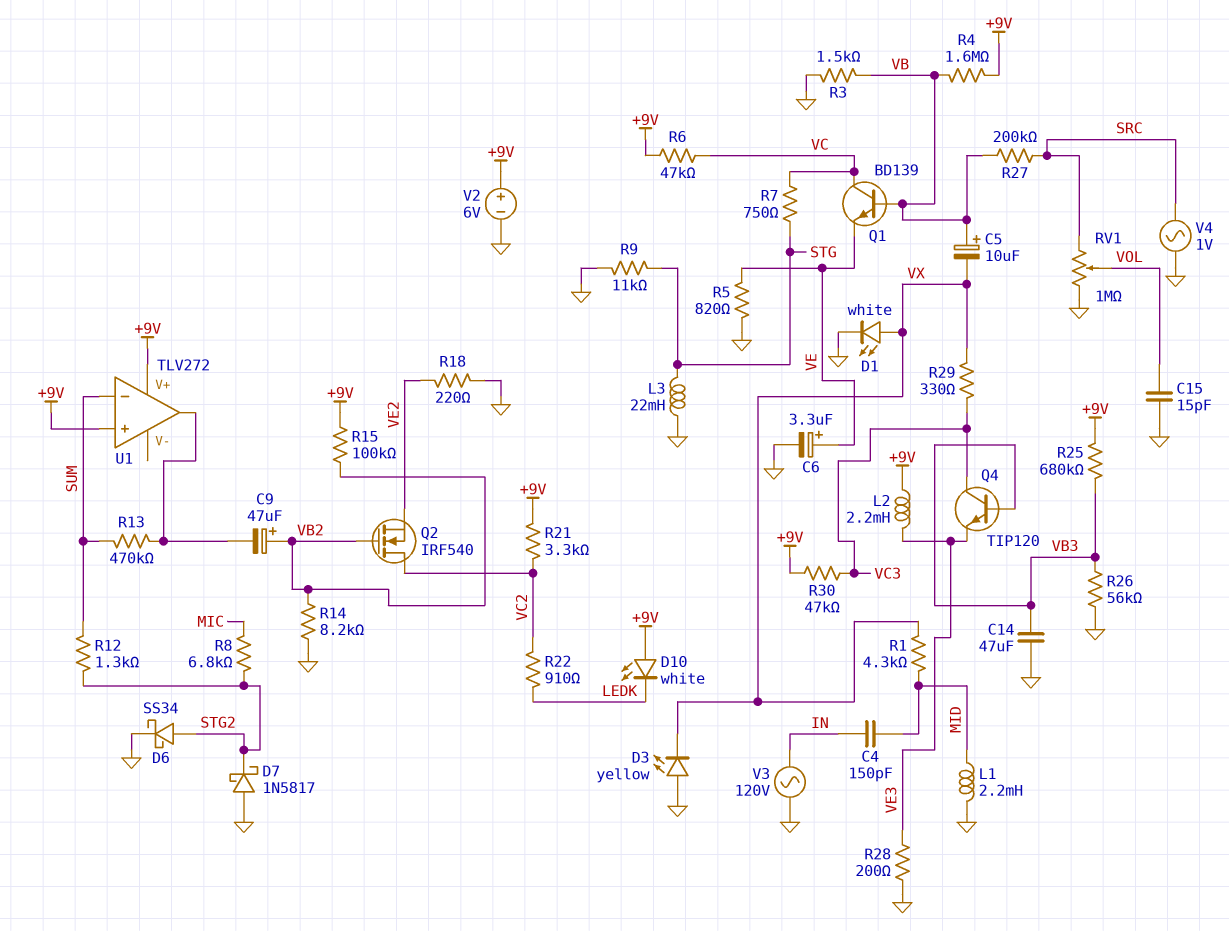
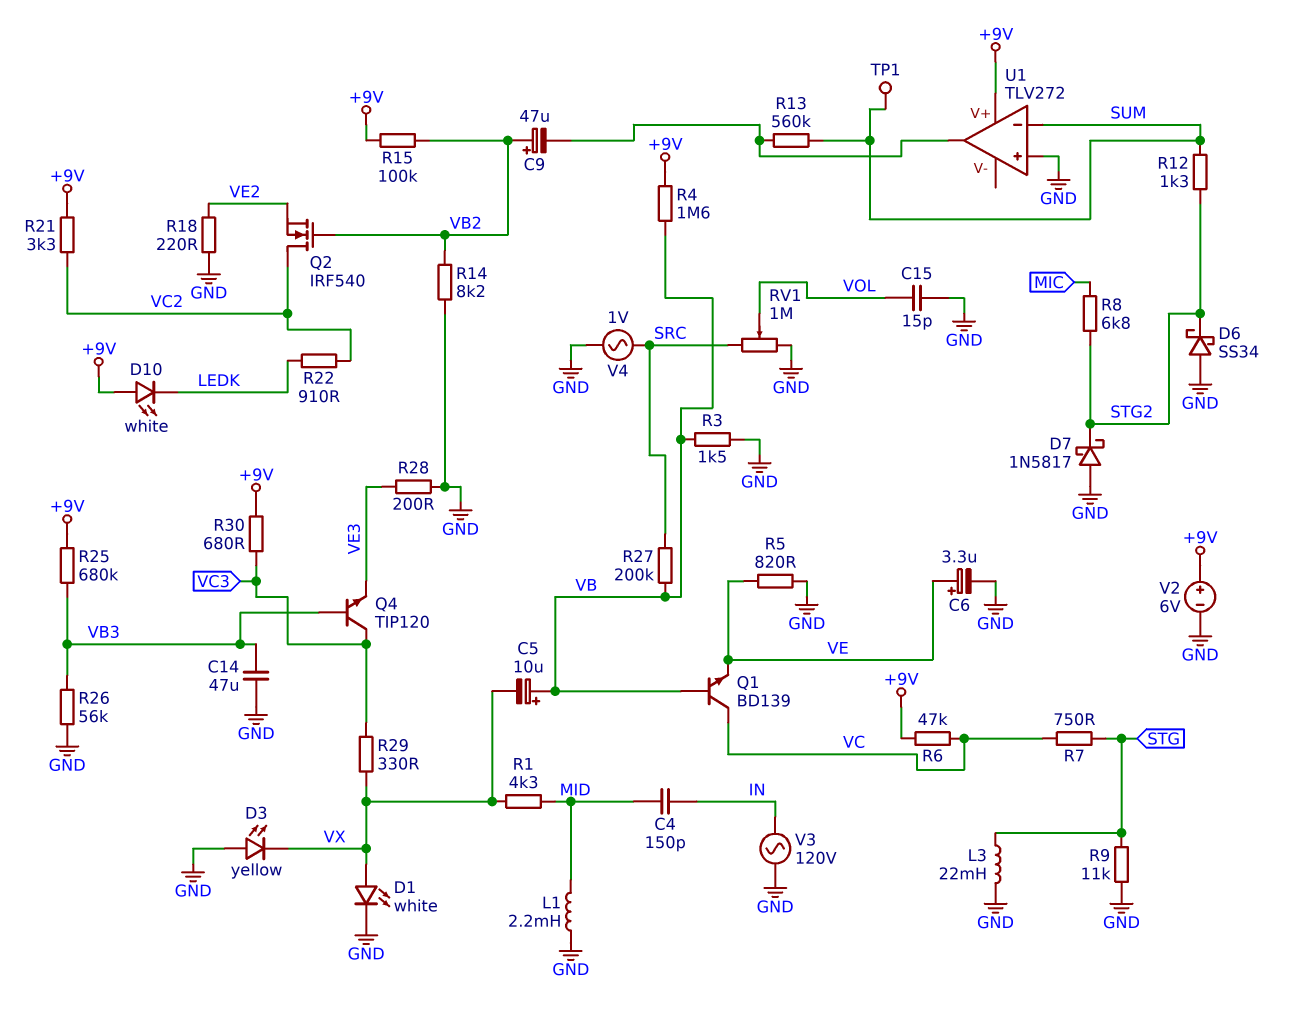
D6: schottky SS34 (A STG2, K GND) -> schottky SS34 (A GND, K STG2)
L2: 2.2mH (+9V, VE3) -> none
R13: 470k (SUM, U1/out) -> 560k (SUM, U1/out)
R30: 47k (+9V, VC3) -> 680 (+9V, VC3)
TP1: none -> test point (SUM)
U1 pin in+: +9V -> GND

